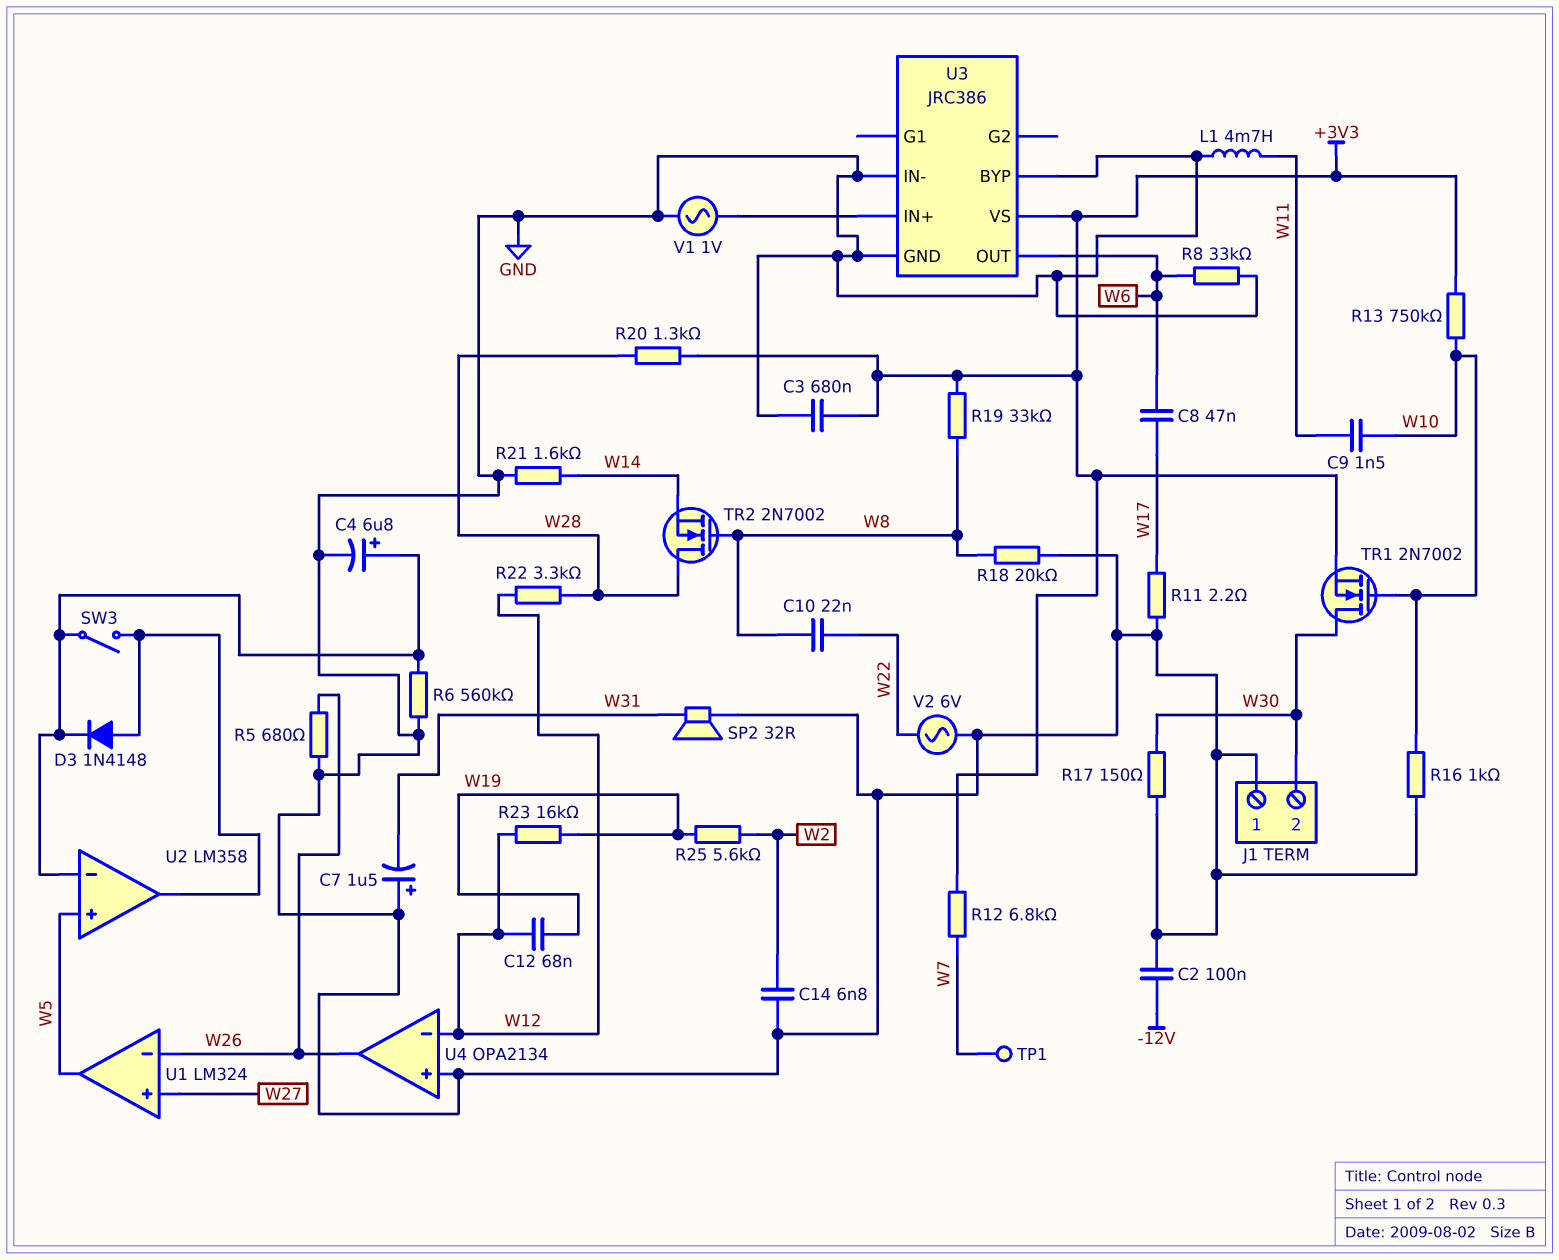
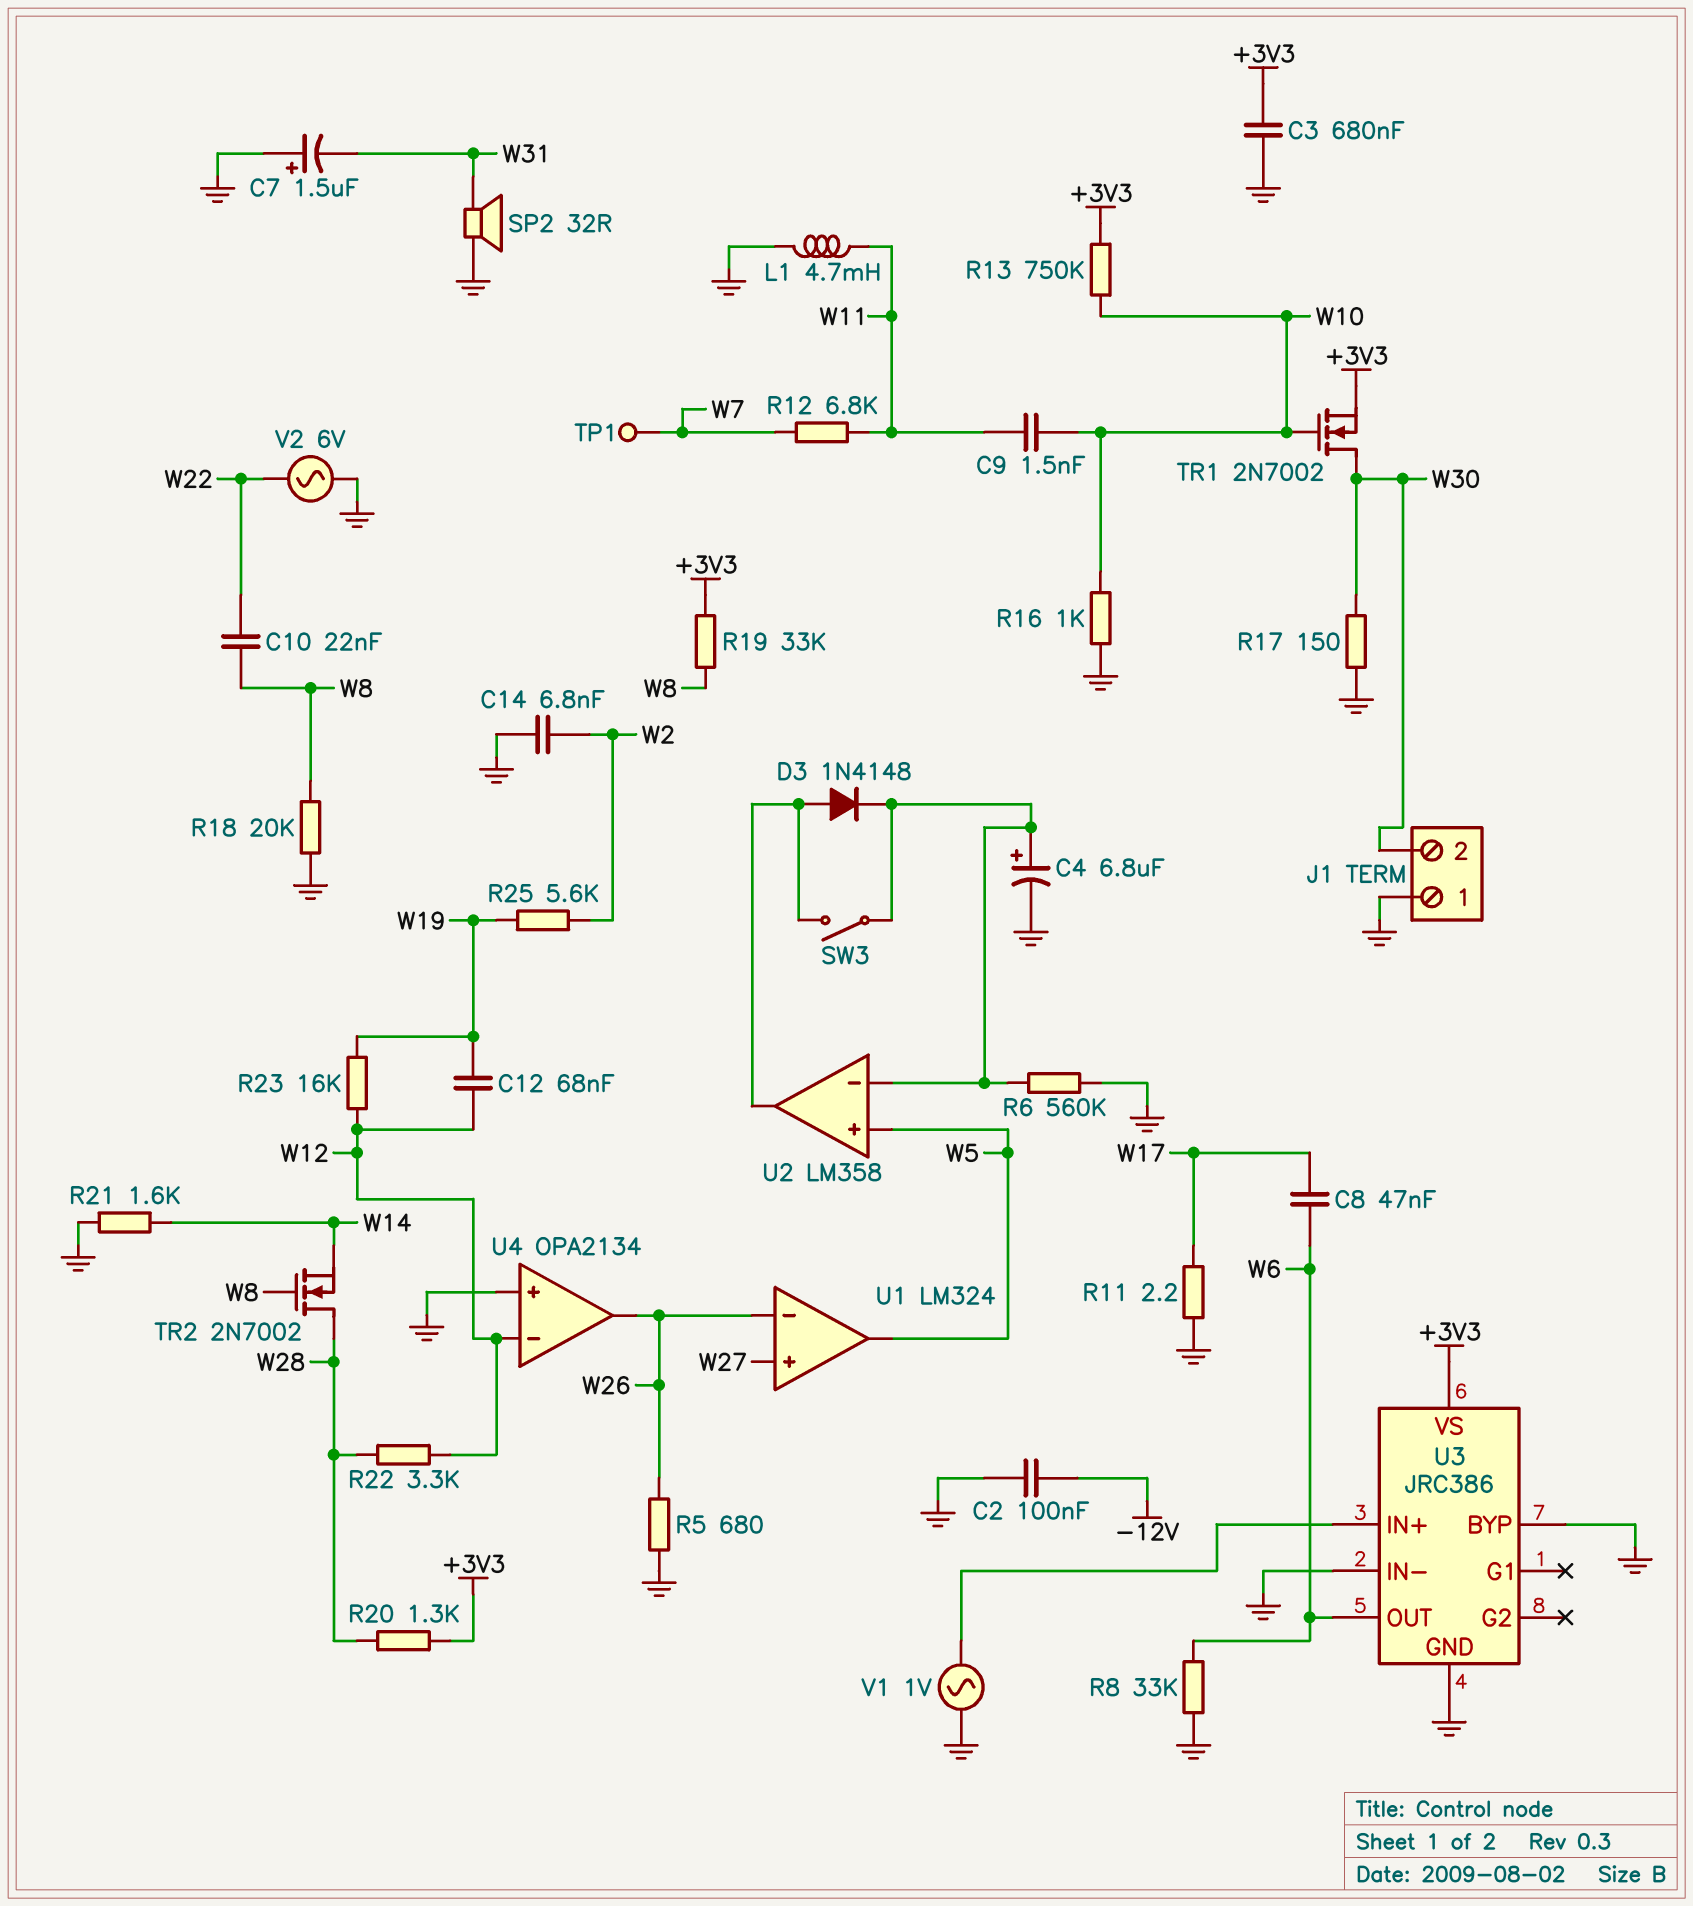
R12: 6.8k (+3V3, W7) -> 6.8k (W7, W11)

